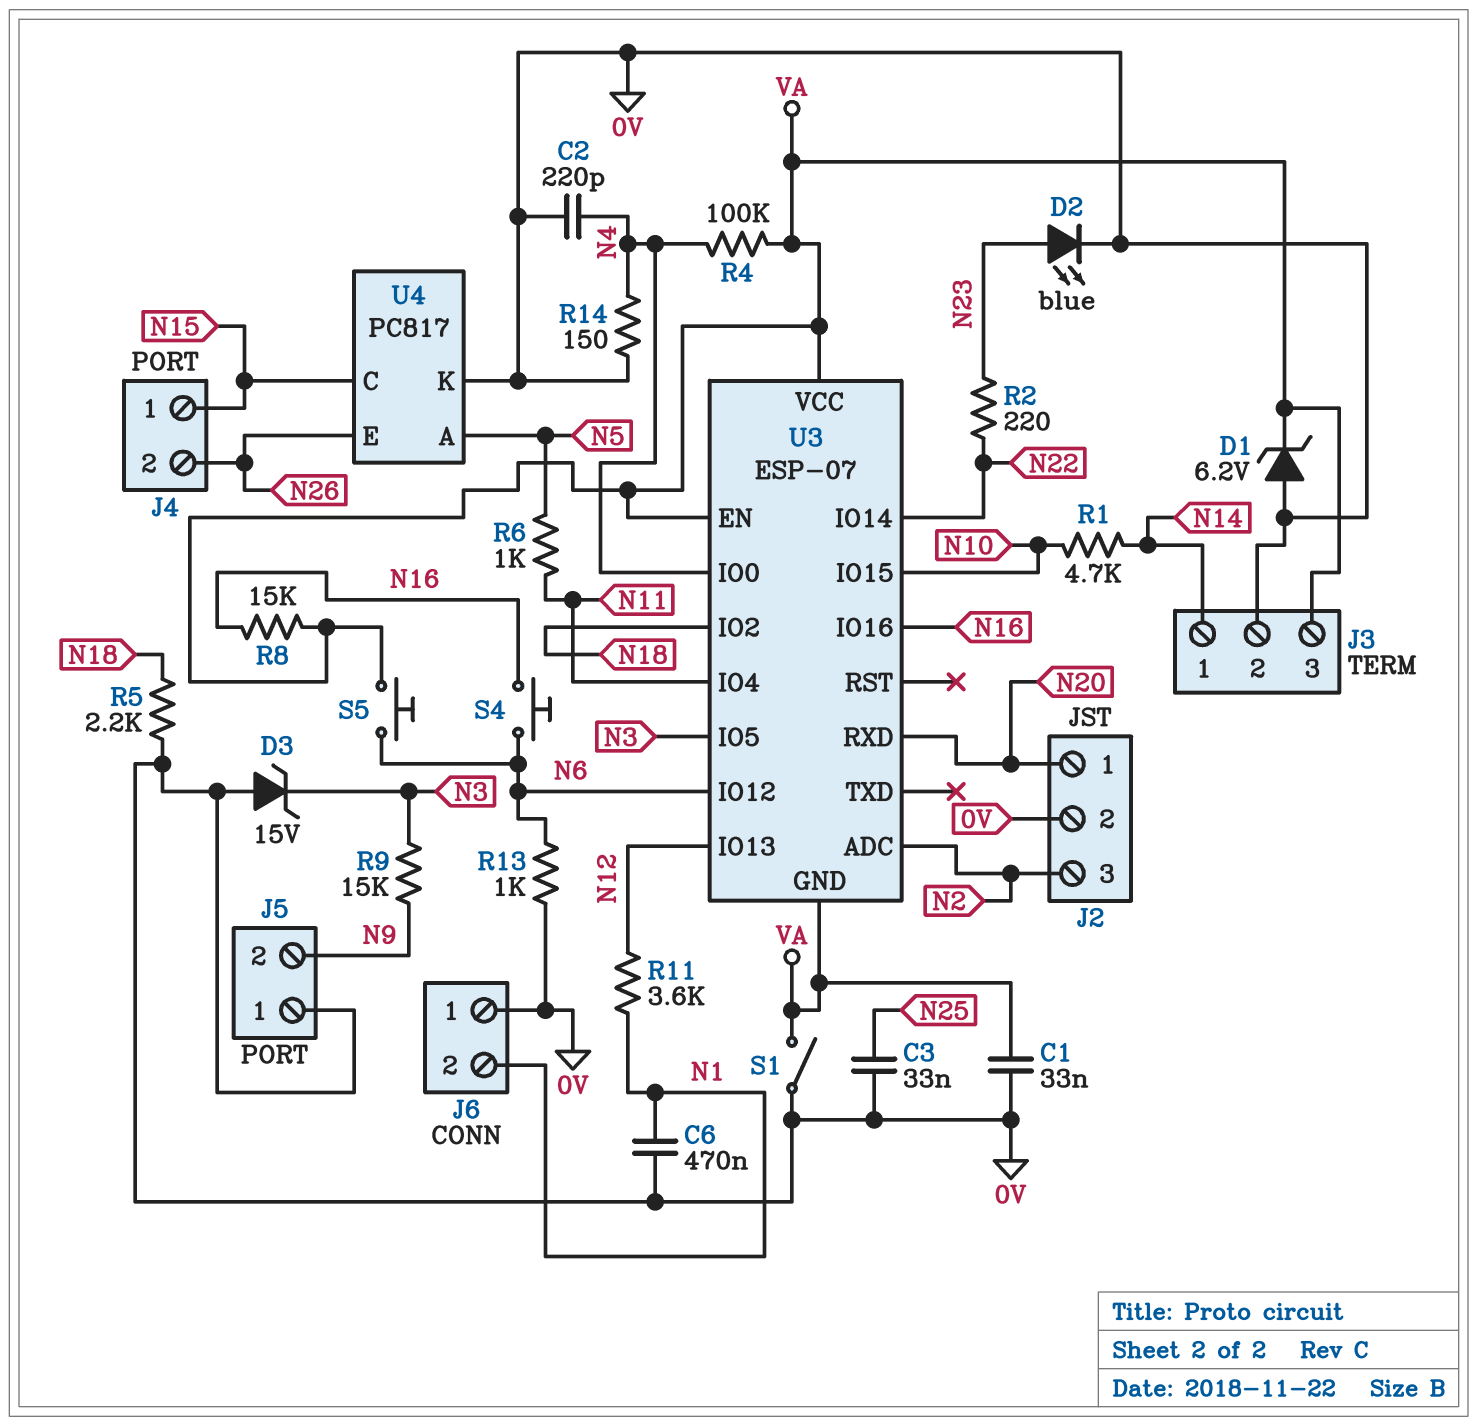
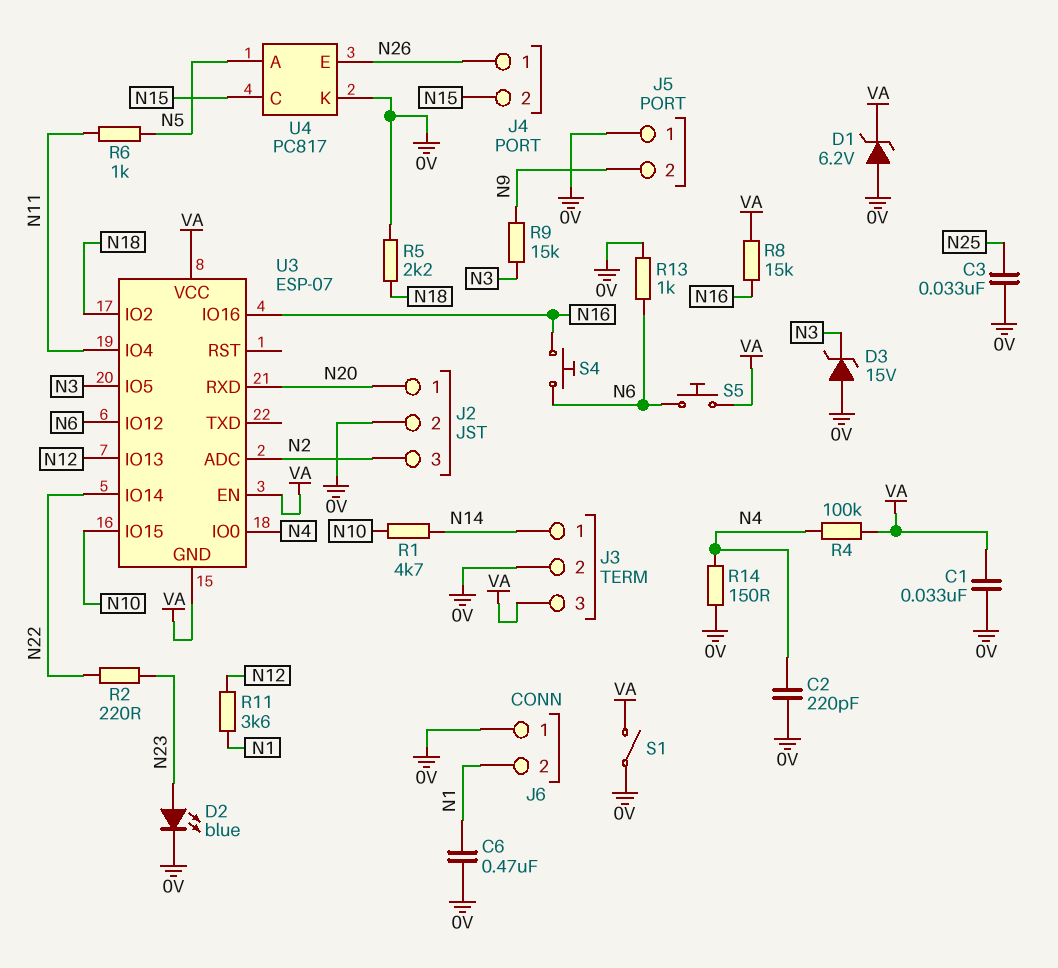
J4 pin 1: N15 -> N26
J4 pin 2: N26 -> N15

